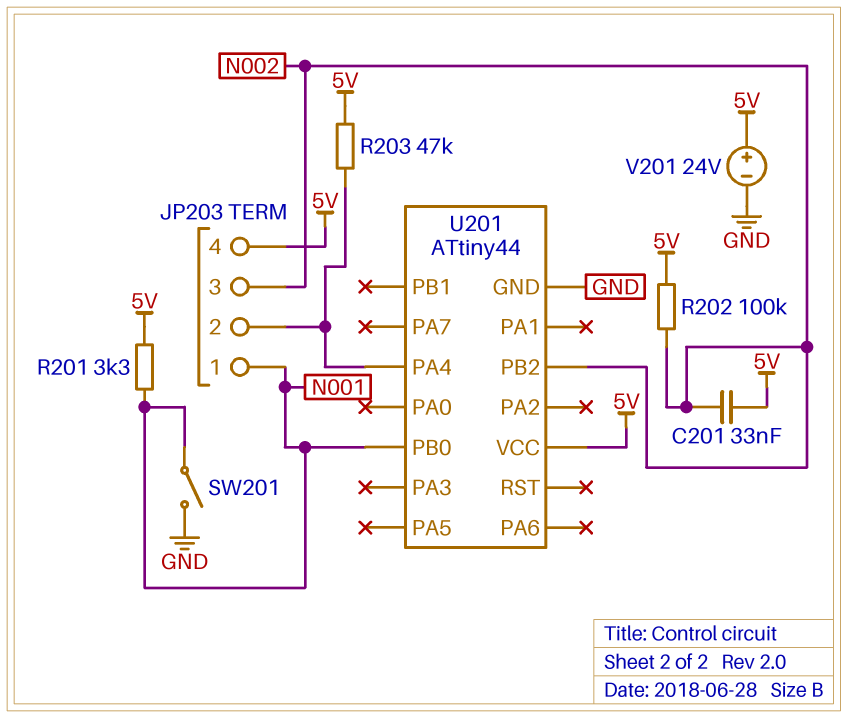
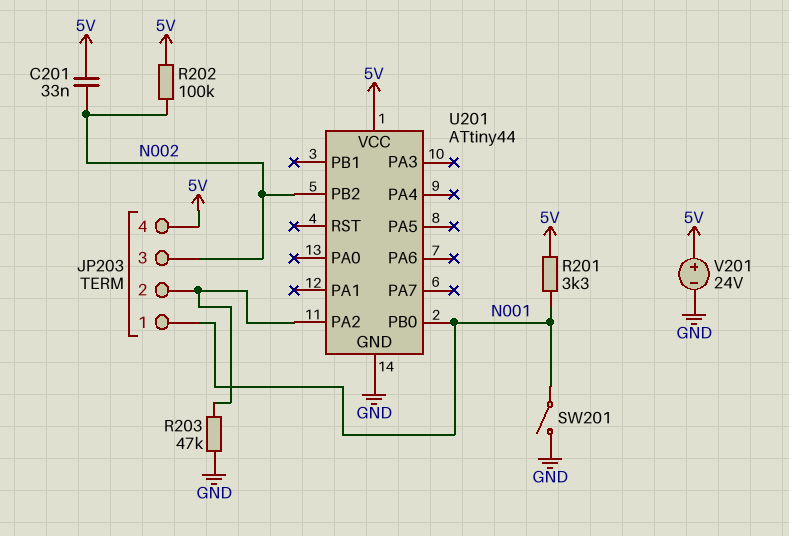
R203: 47k (5V, JP203/2) -> 47k (GND, JP203/2)
U201 pin PA2: none -> JP203/2
U201 pin PA4: JP203/2 -> none

